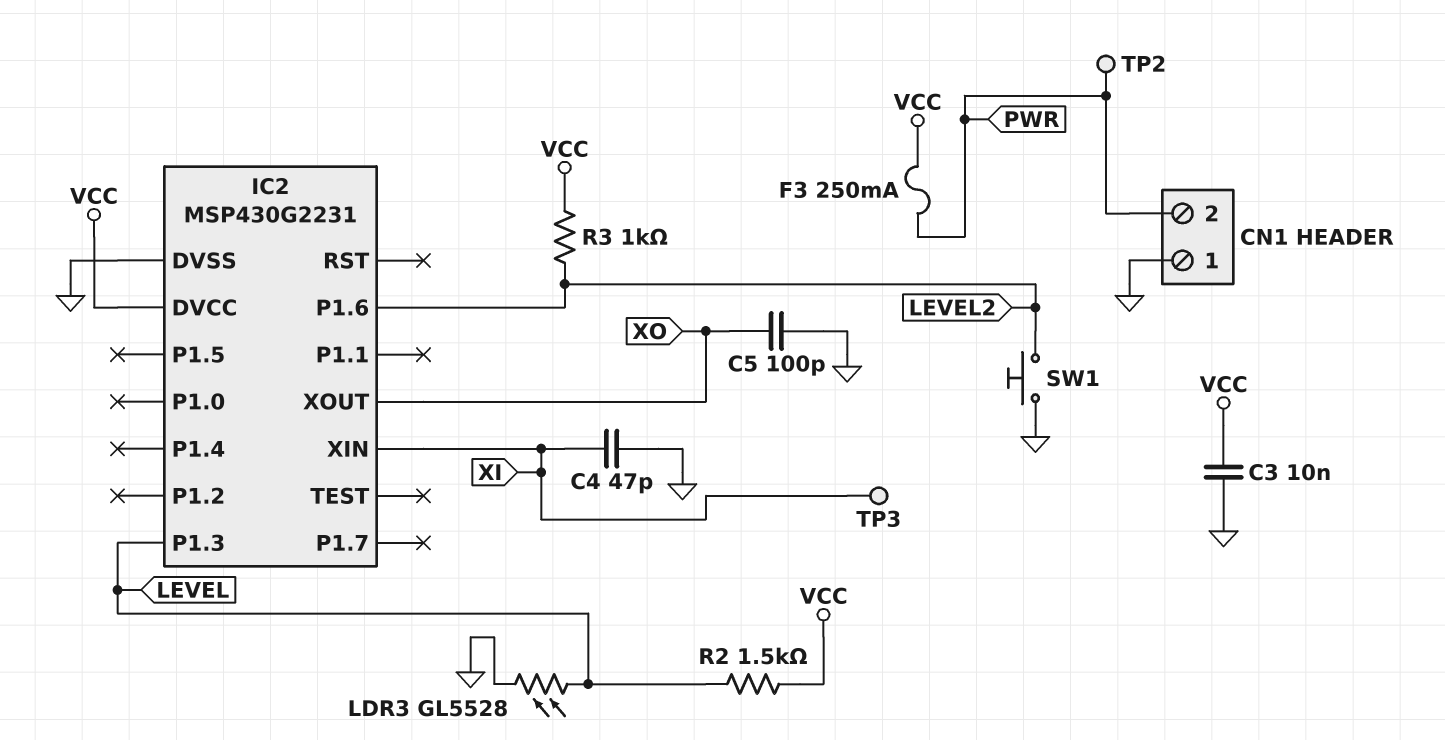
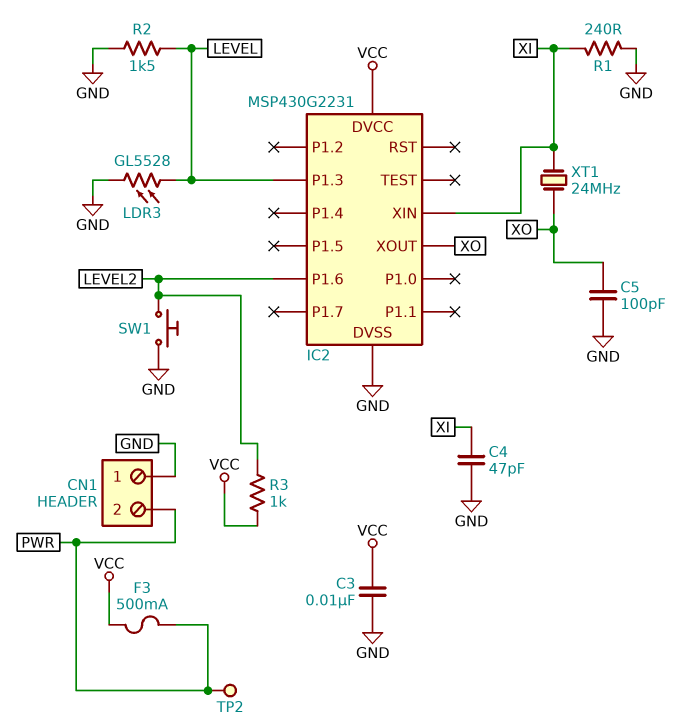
F3: 250mA (PWR, VCC) -> 500mA (PWR, VCC)
R1: none -> 240 (GND, XI)
R2: 1.5k (LEVEL, VCC) -> 1.5k (GND, LEVEL)
TP3: test point (XI) -> none
XT1: none -> 24MHz (XI, XO)

